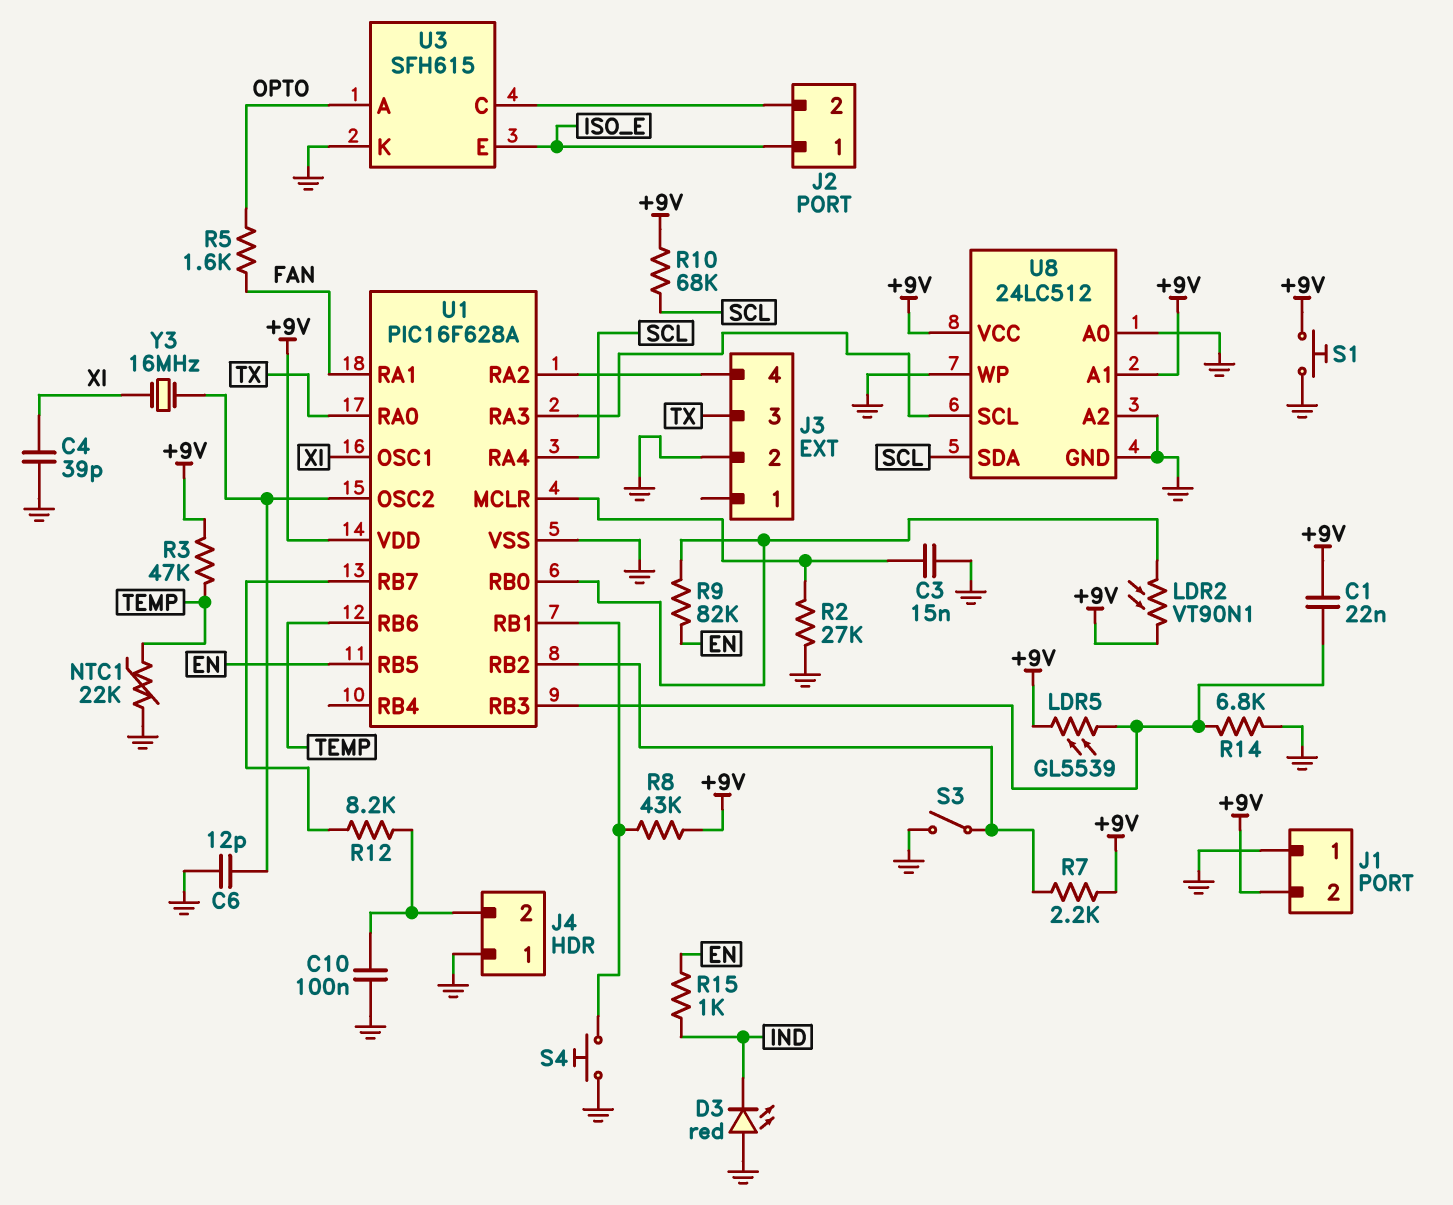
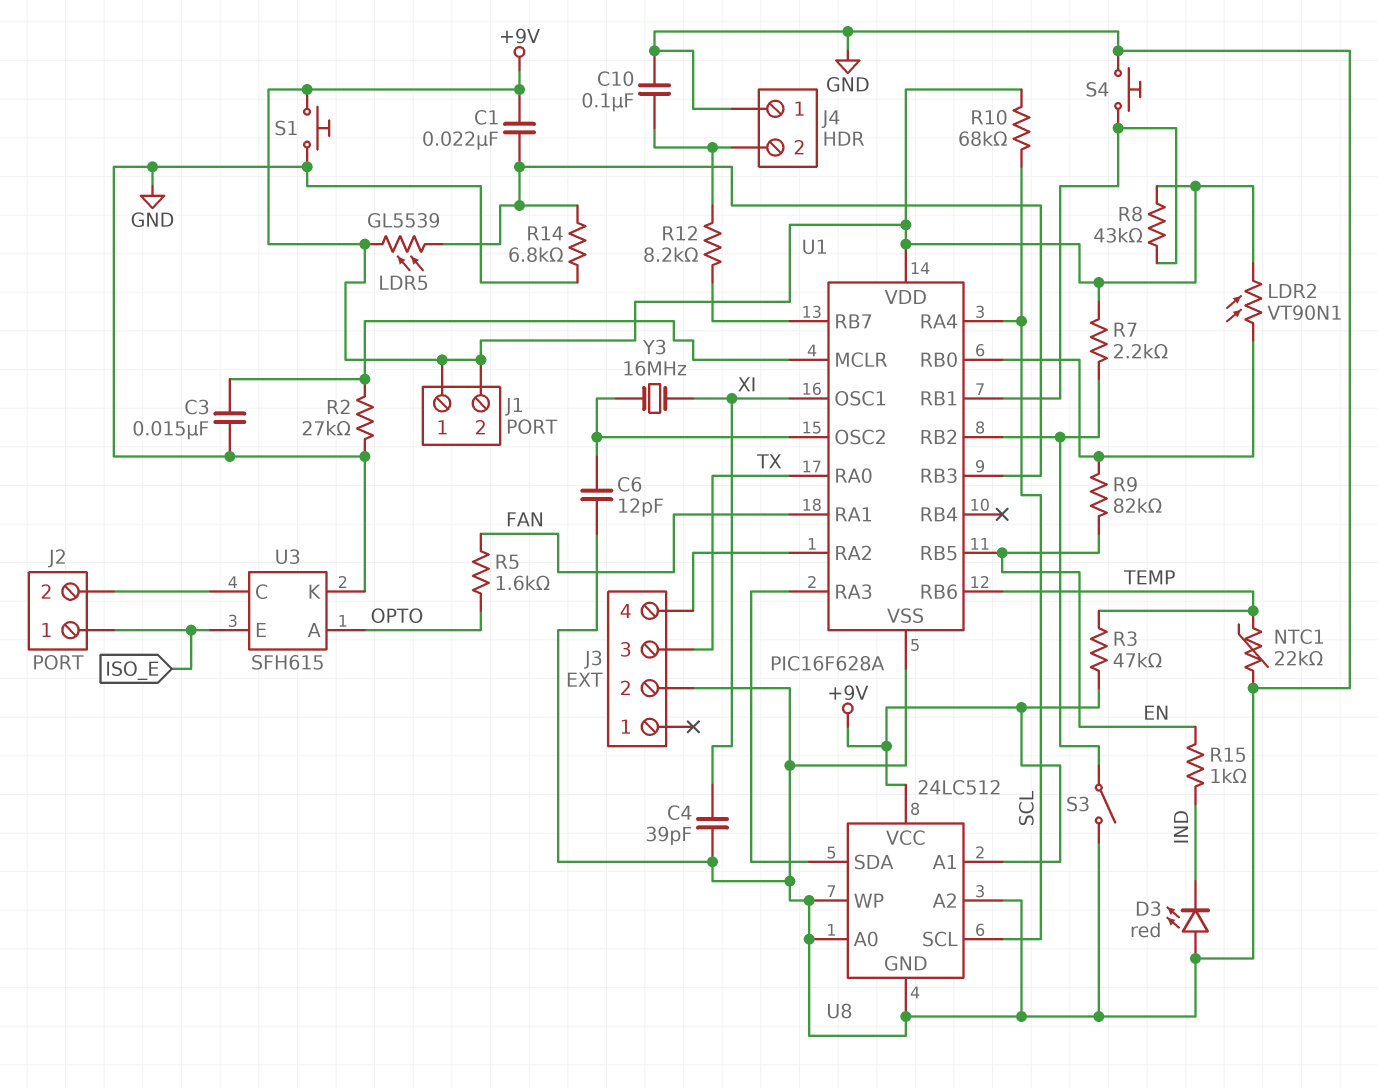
J1 pin 1: GND -> +9V
U8 pin SCL: U1/RA3 -> SCL
U8 pin SDA: SCL -> U1/RA3

